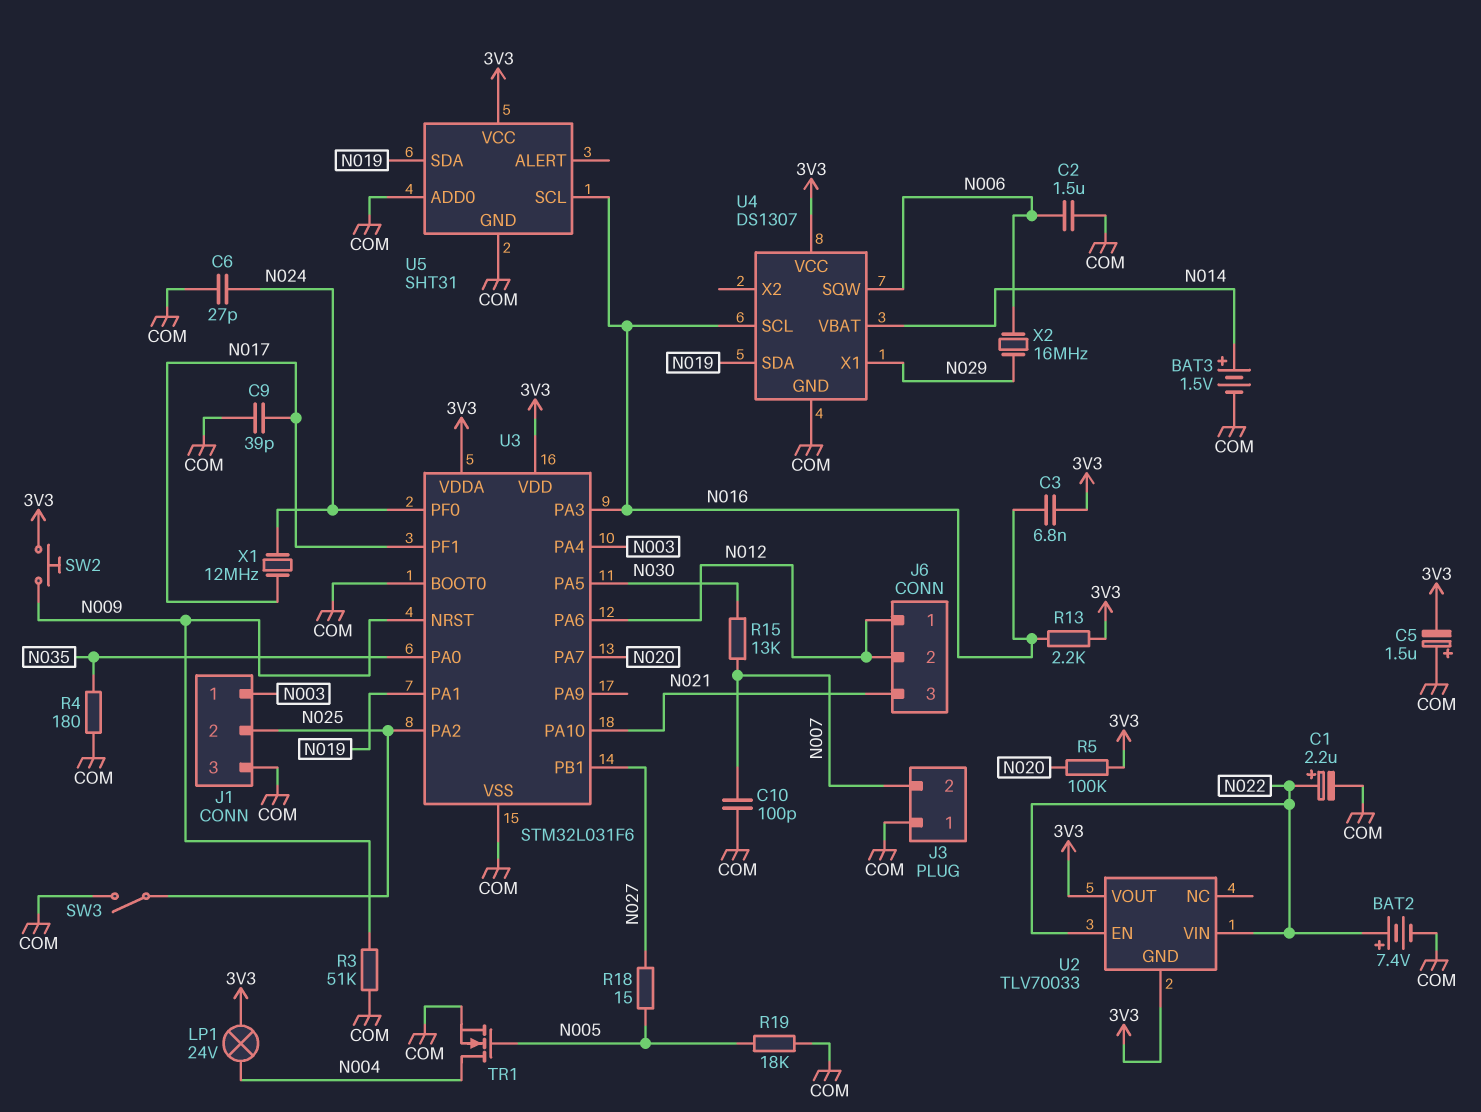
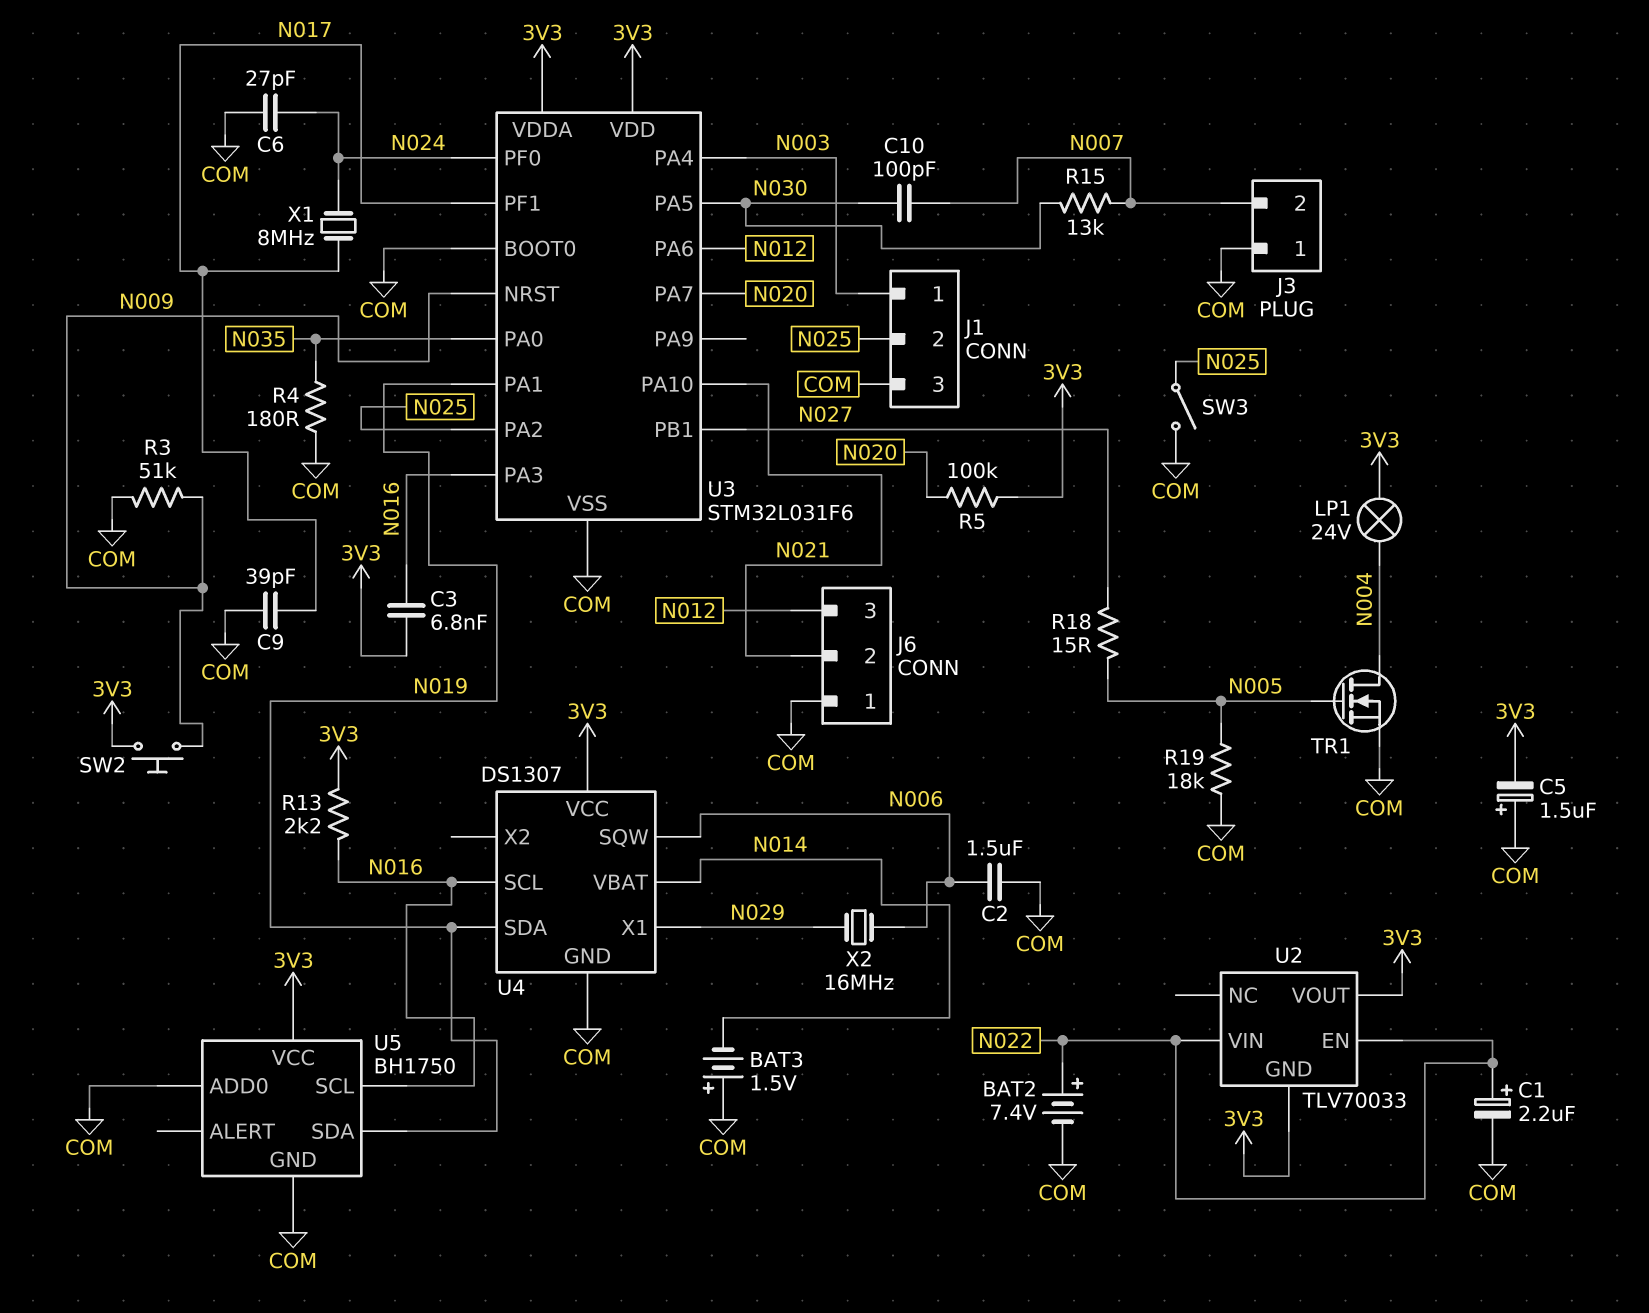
BAT3: 1.5V (plus N014, minus COM) -> 1.5V (plus COM, minus N014)
C10: 100pF (COM, N007) -> 100pF (N007, N030)
J6 pin 1: N012 -> COM
J6 pin 2: N012 -> N021
J6 pin 3: N021 -> N012
U5: SHT31 -> BH1750
X1: 12MHz (N017, N024) -> 8MHz (N017, N024)

